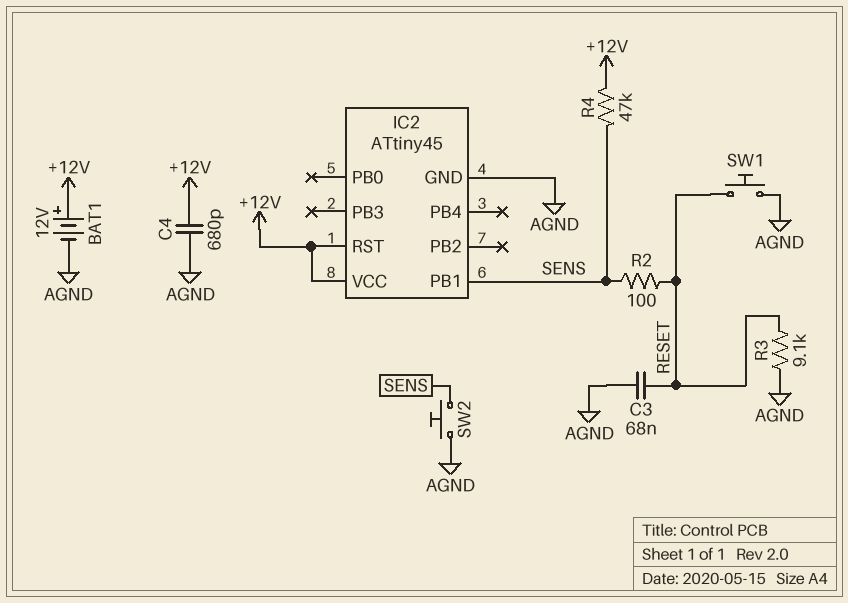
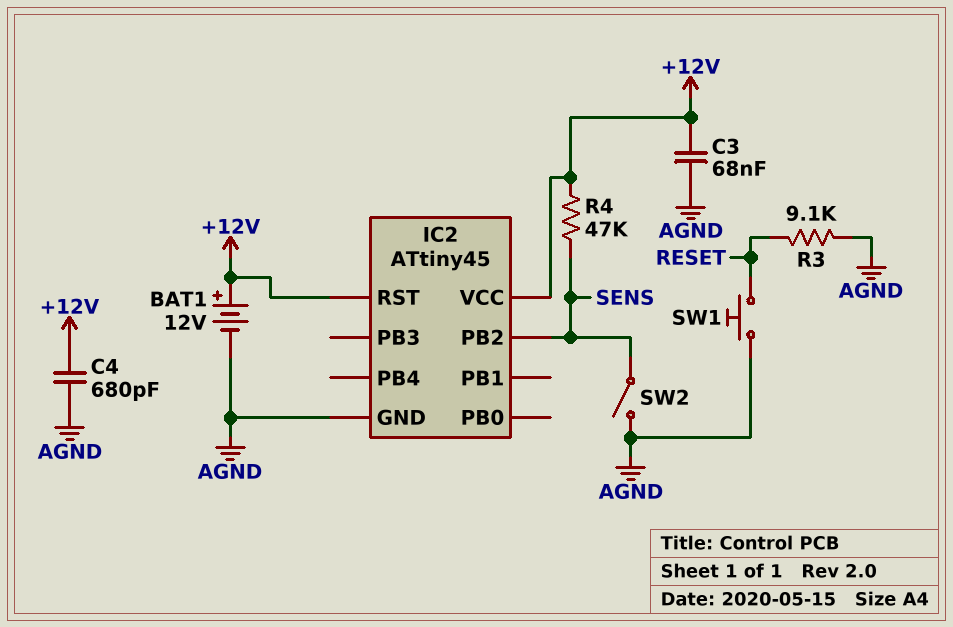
C3: 68nF (AGND, RESET) -> 68nF (+12V, AGND)
IC2 pin PB1: SENS -> none
IC2 pin PB2: none -> SENS
R2: 100 (RESET, SENS) -> none
SW2: button (AGND, SENS) -> switch (AGND, SENS)

